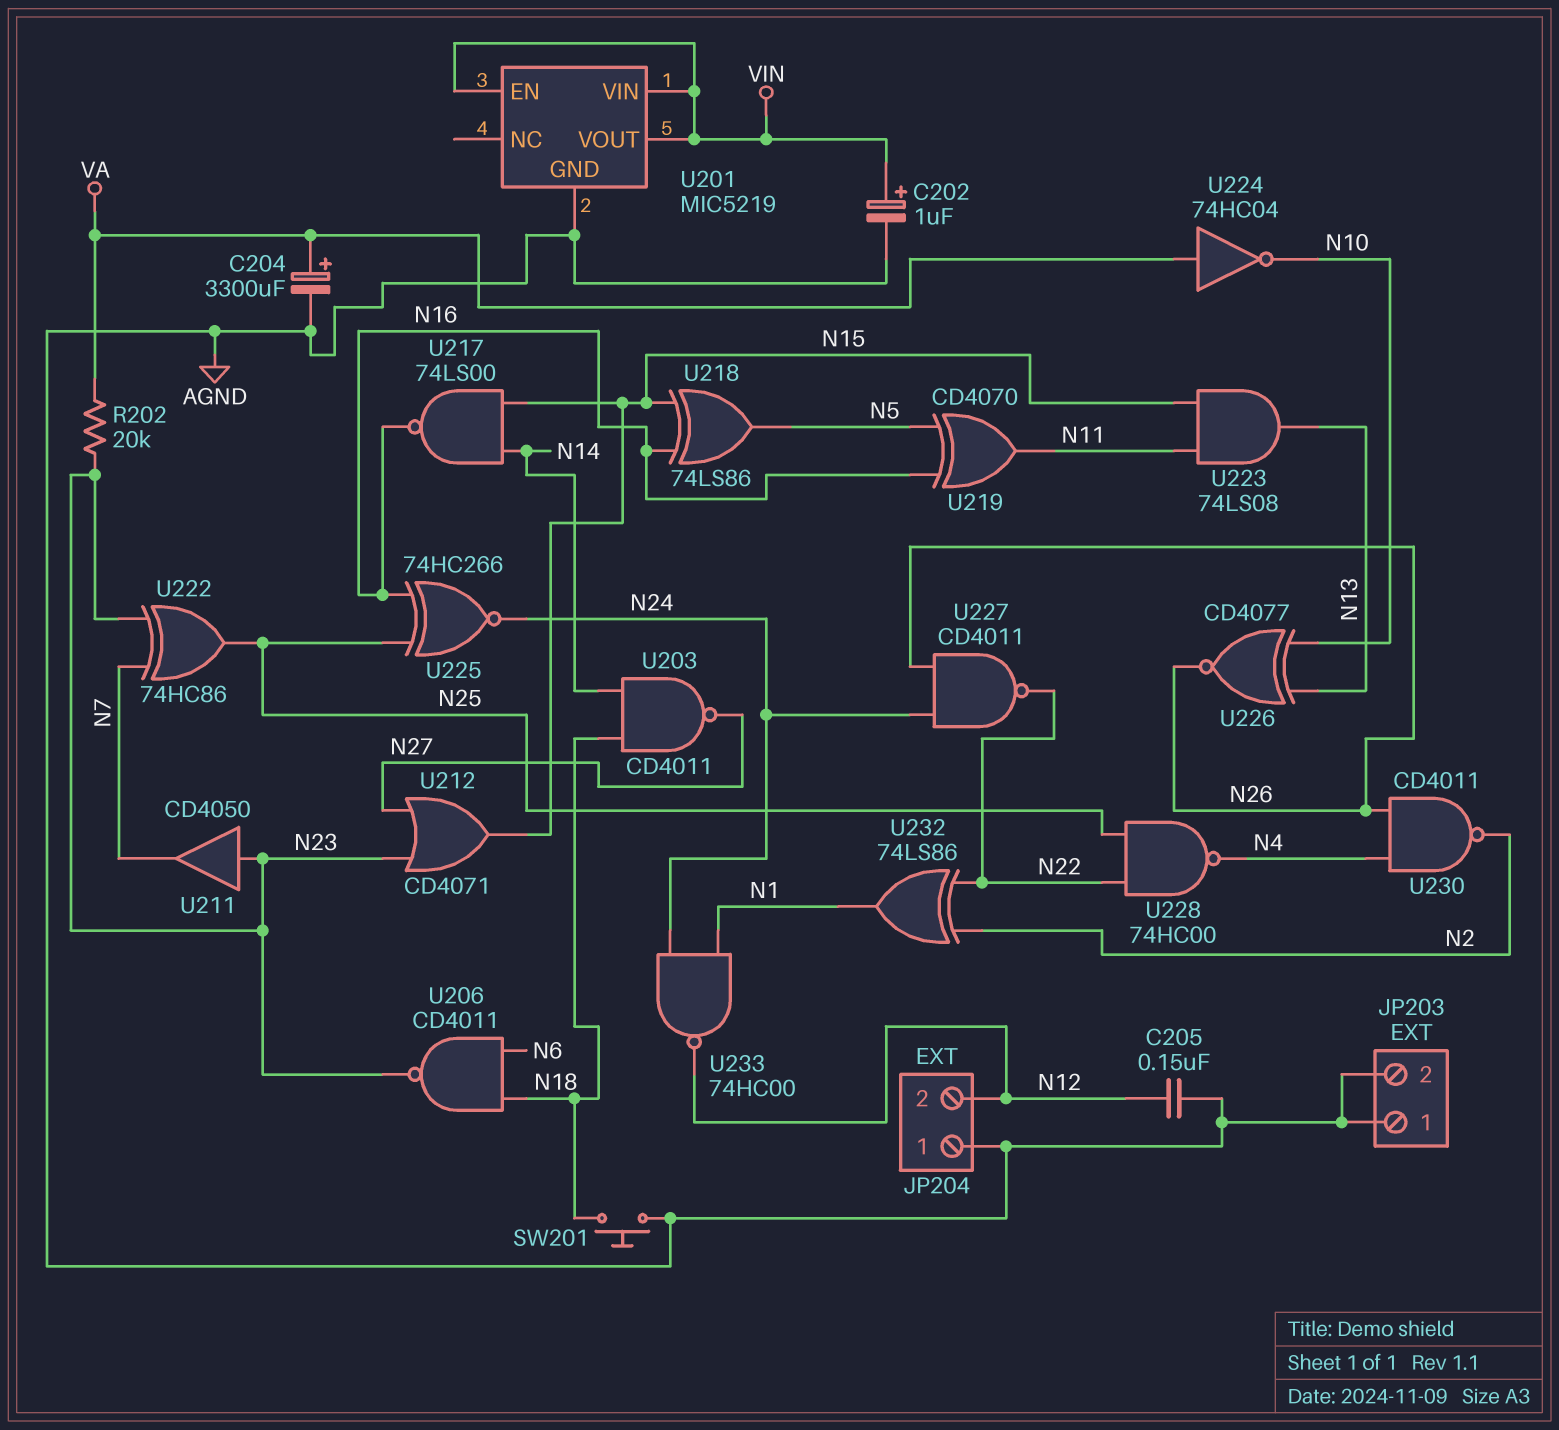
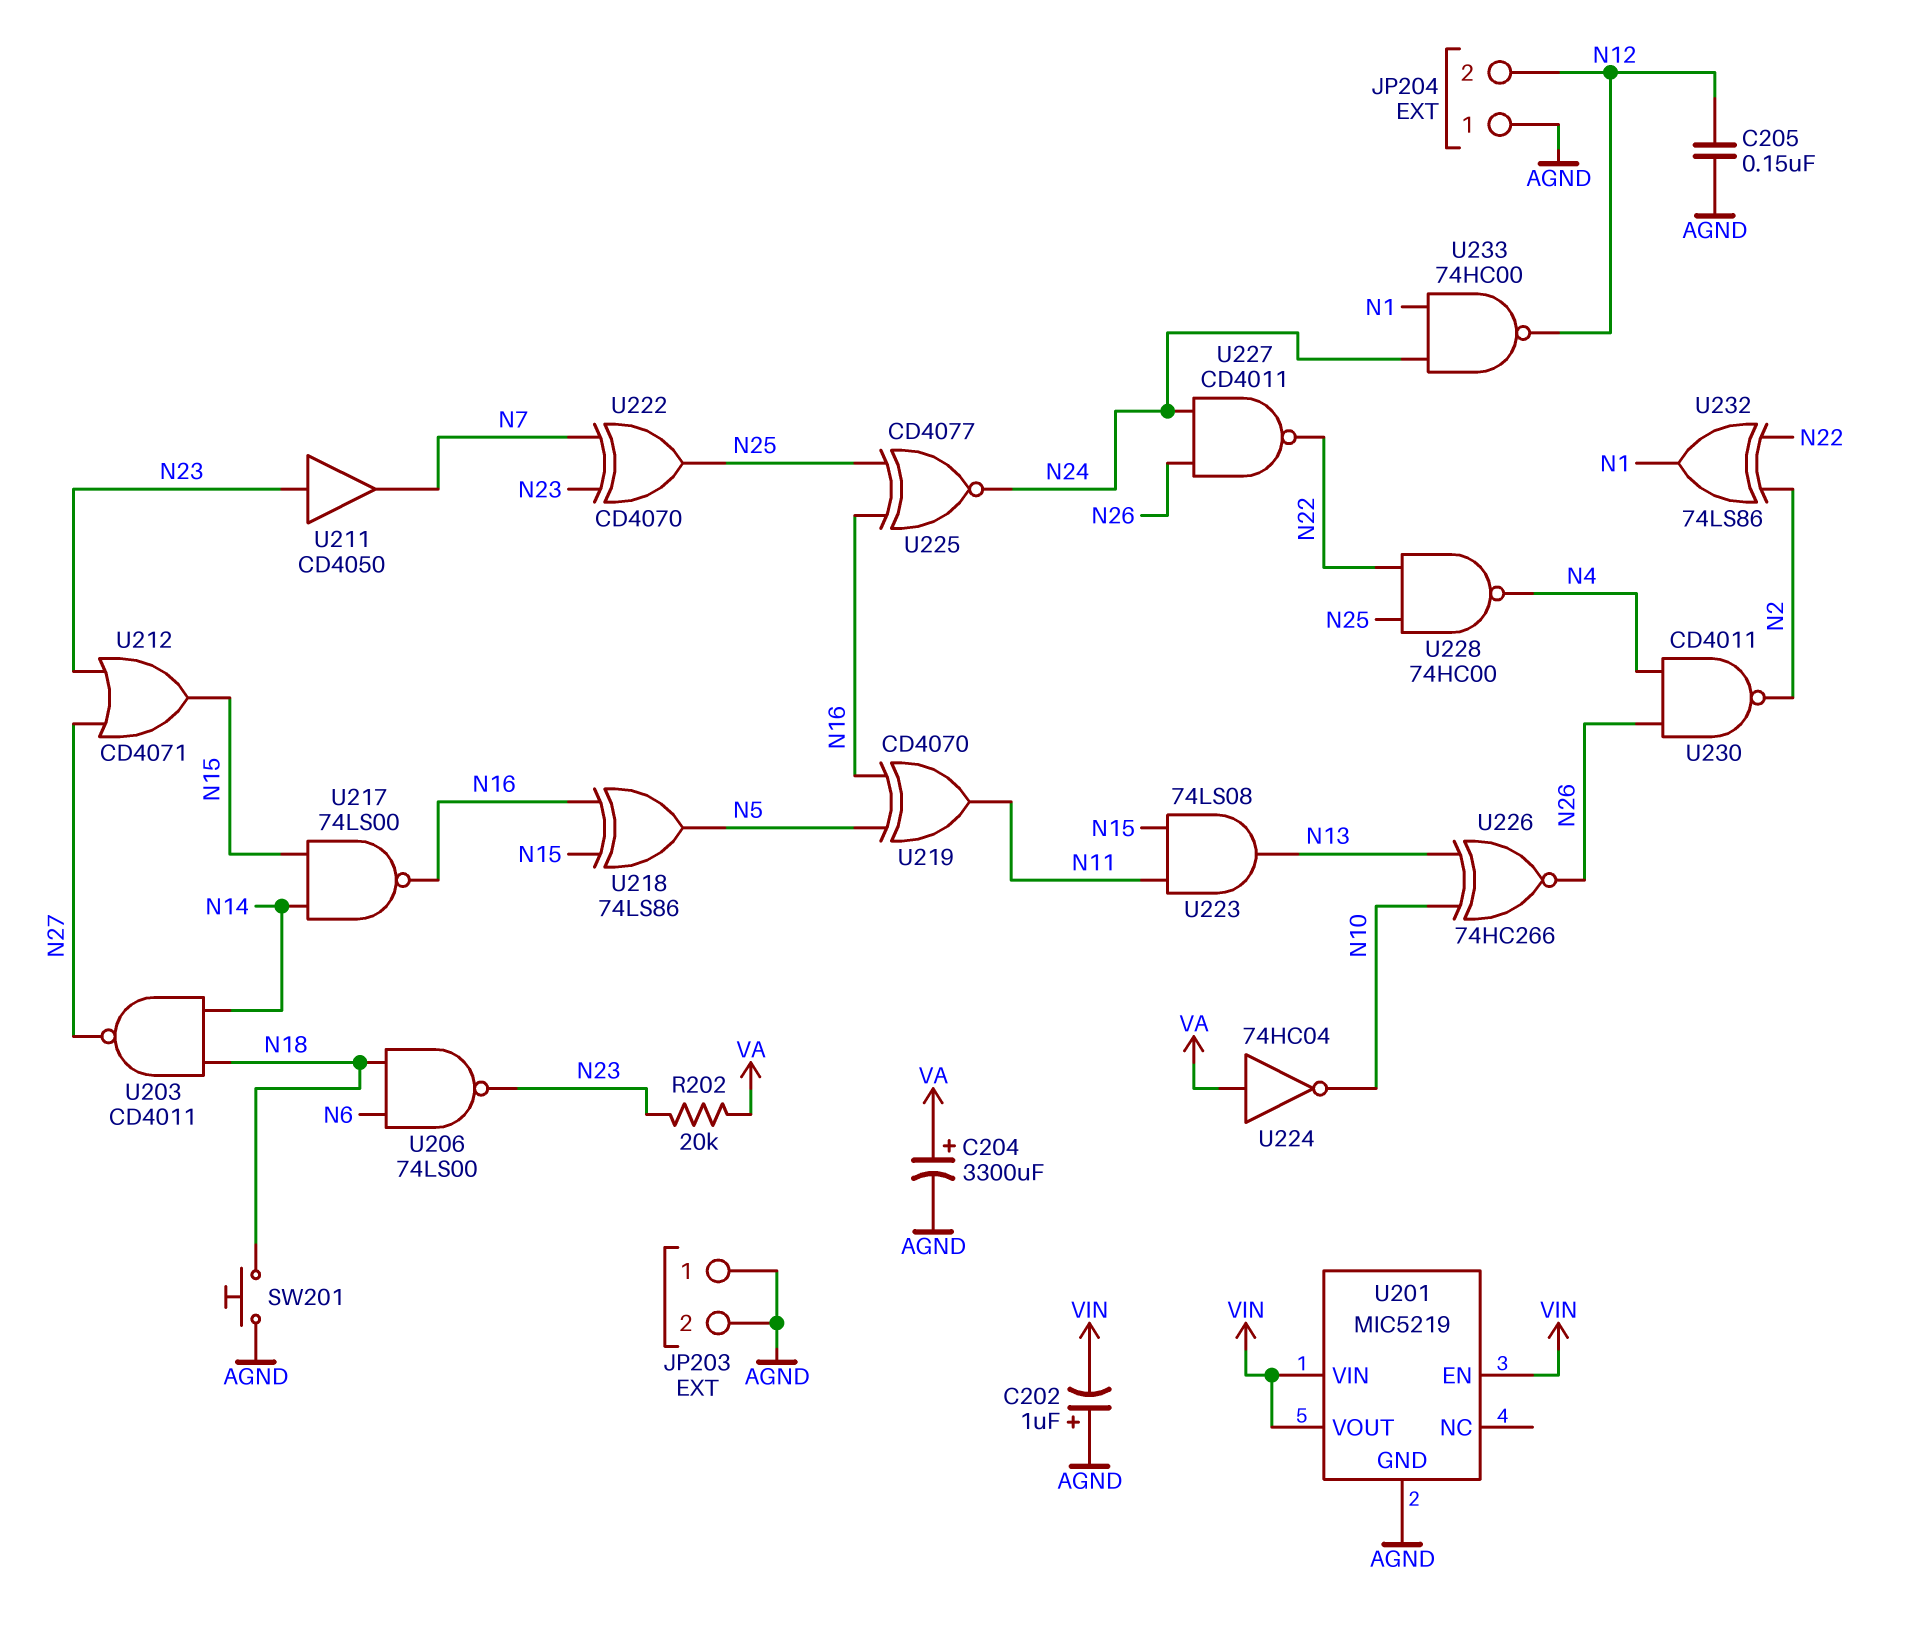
C202: 1uF (plus VIN, minus AGND) -> 1uF (plus AGND, minus VIN)
U206: NAND CD4011 (in N6, in N18, out N23) -> NAND 74LS00 (in N6, in N18, out N23)
U222: XOR 74HC86 (in N7, in N23, out N25) -> XOR CD4070 (in N7, in N23, out N25)
U225: XNOR 74HC266 (in N16, in N25, out N24) -> XNOR CD4077 (in N16, in N25, out N24)
U226: XNOR CD4077 (in N10, in N13, out N26) -> XNOR 74HC266 (in N10, in N13, out N26)

